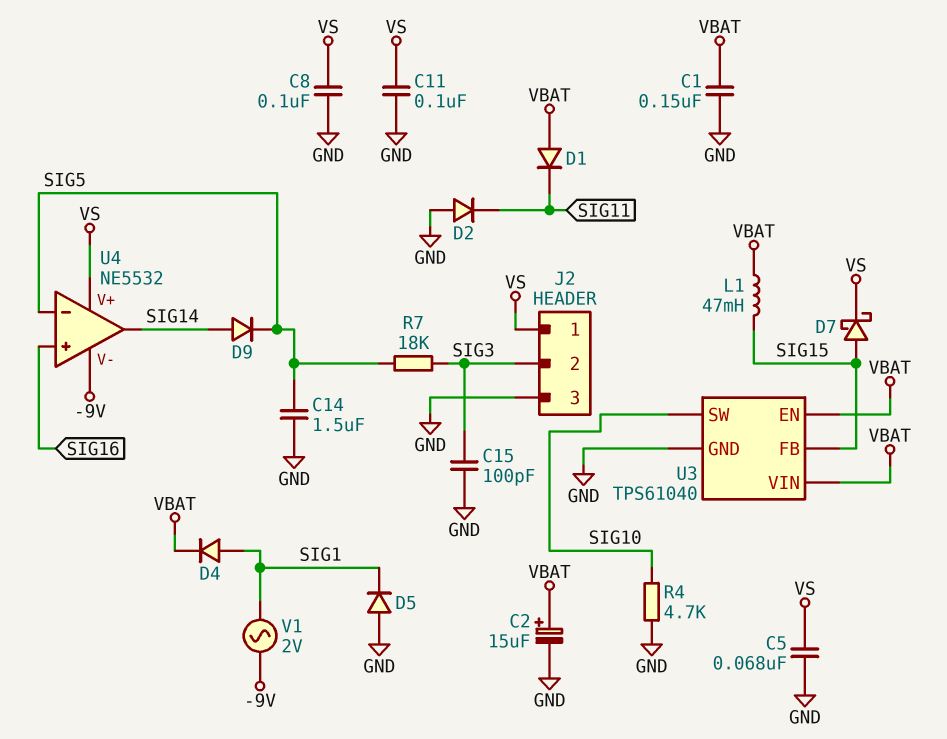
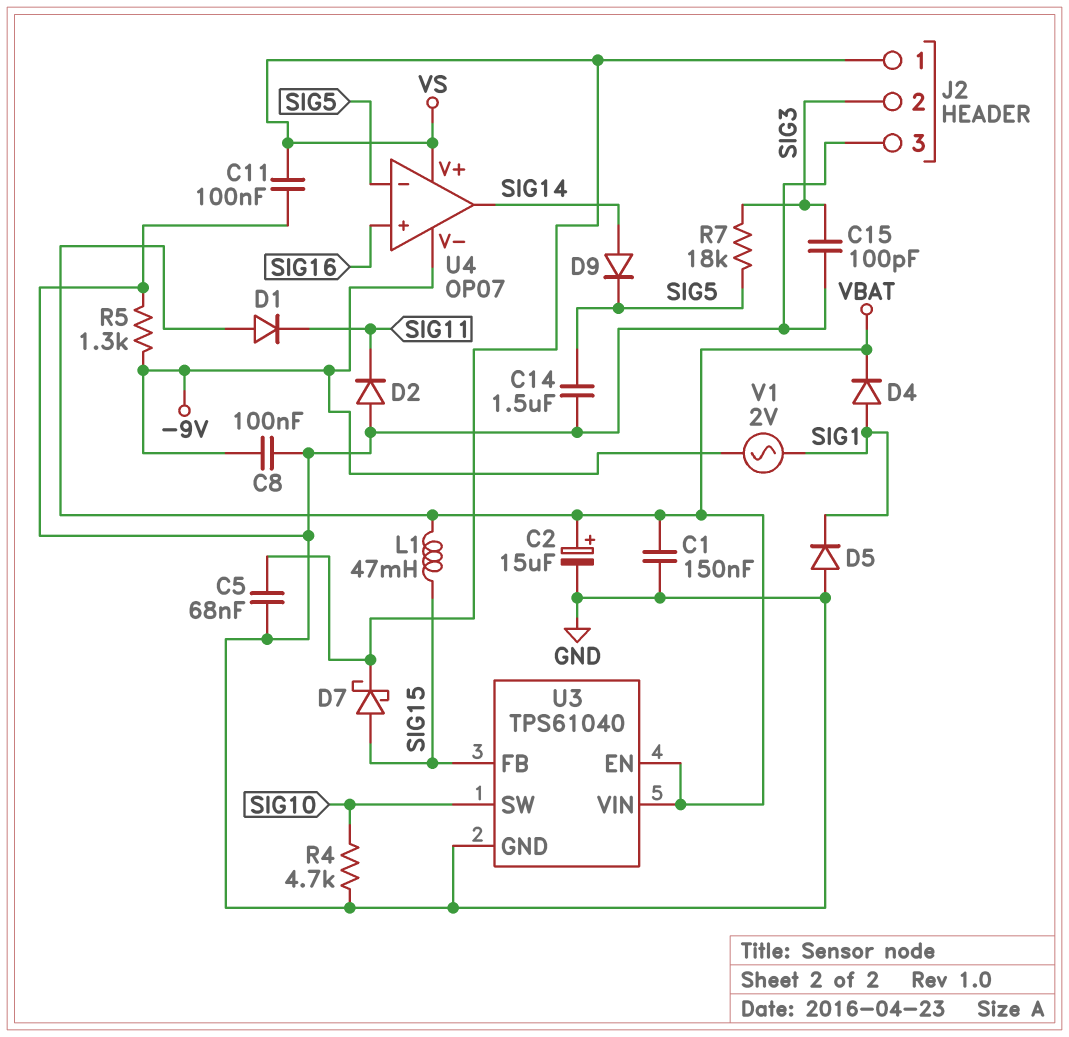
C8: 100nF (GND, VS) -> 100nF (-9V, GND)
R5: none -> 1.3k (-9V, GND)
U4: NE5532 -> OP07

